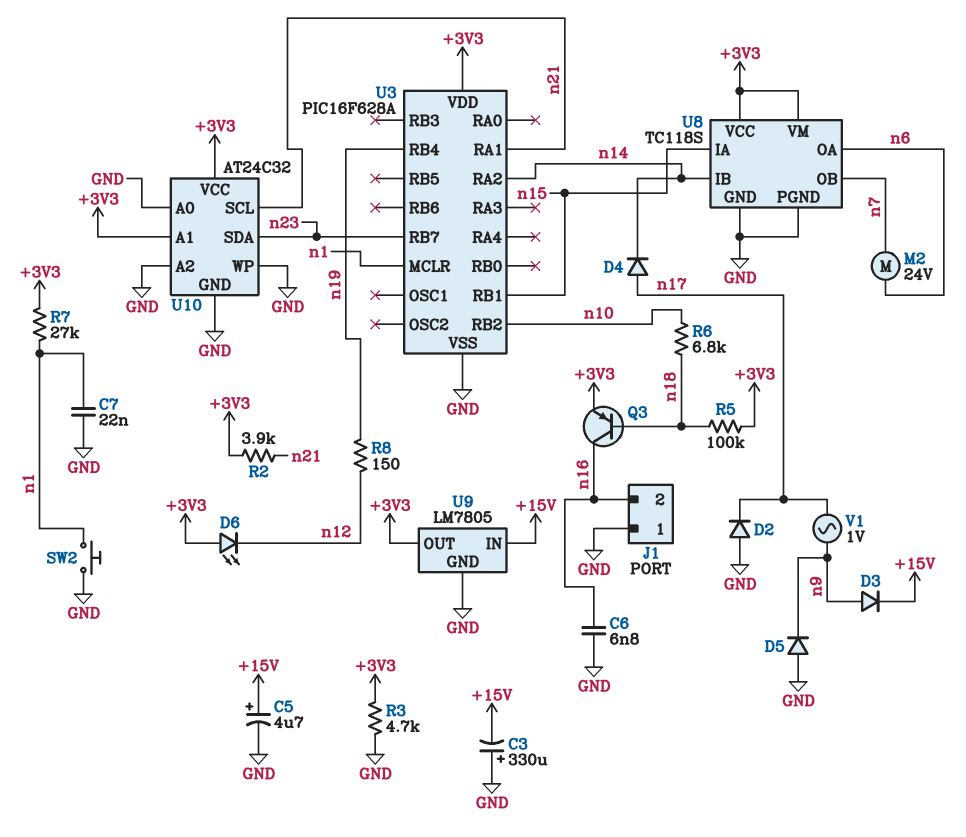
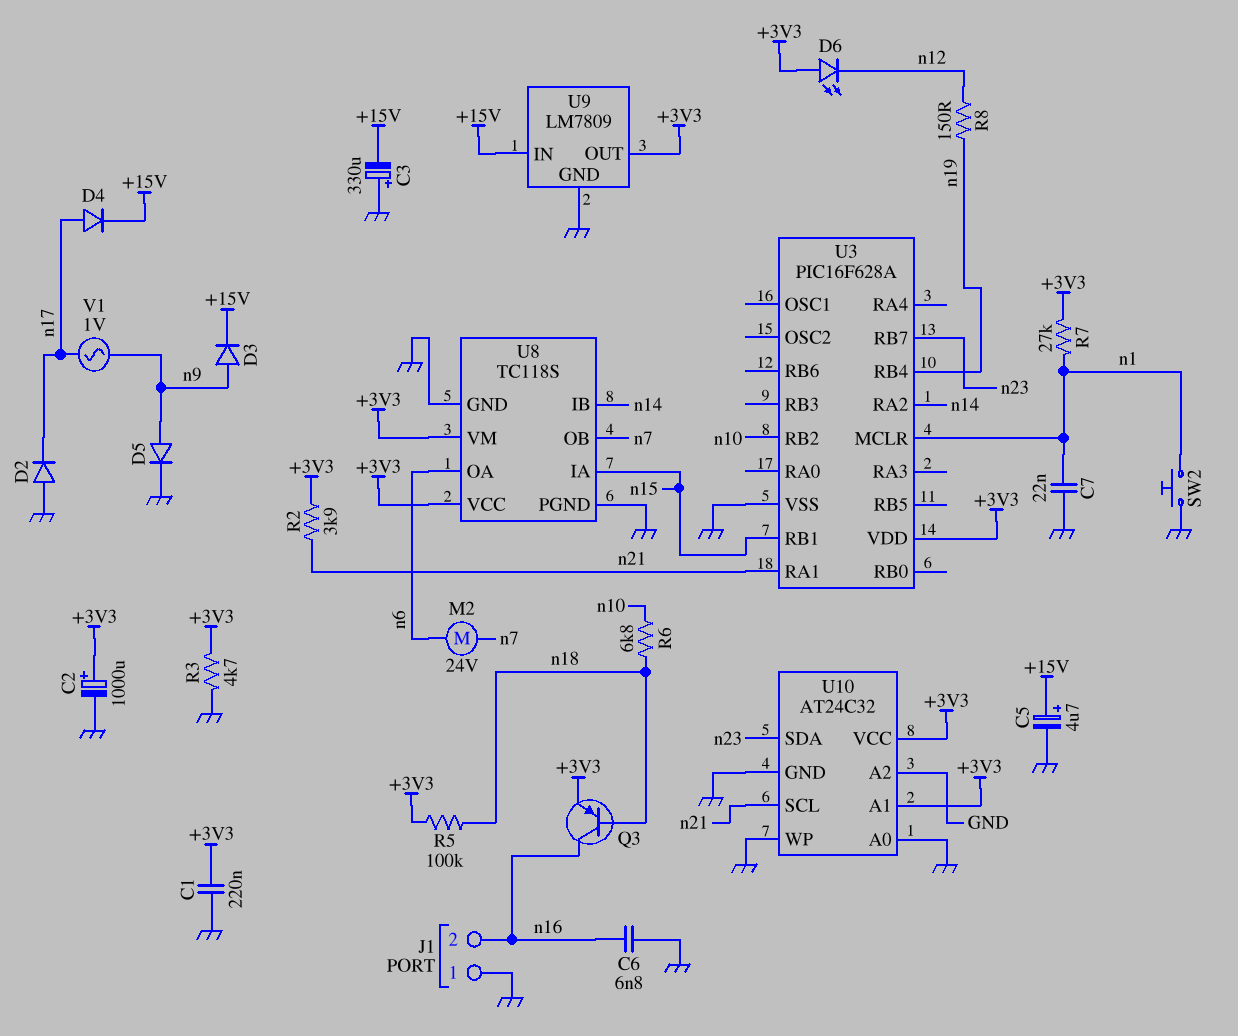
C1: none -> 220nF (+3V3, GND)
C2: none -> 1000uF (plus +3V3, minus GND)
D4: diode (A n17, K n14) -> diode (A n17, K +15V)
D5: diode (A GND, K n9) -> diode (A n9, K GND)
U9: LM7805 -> LM7809

